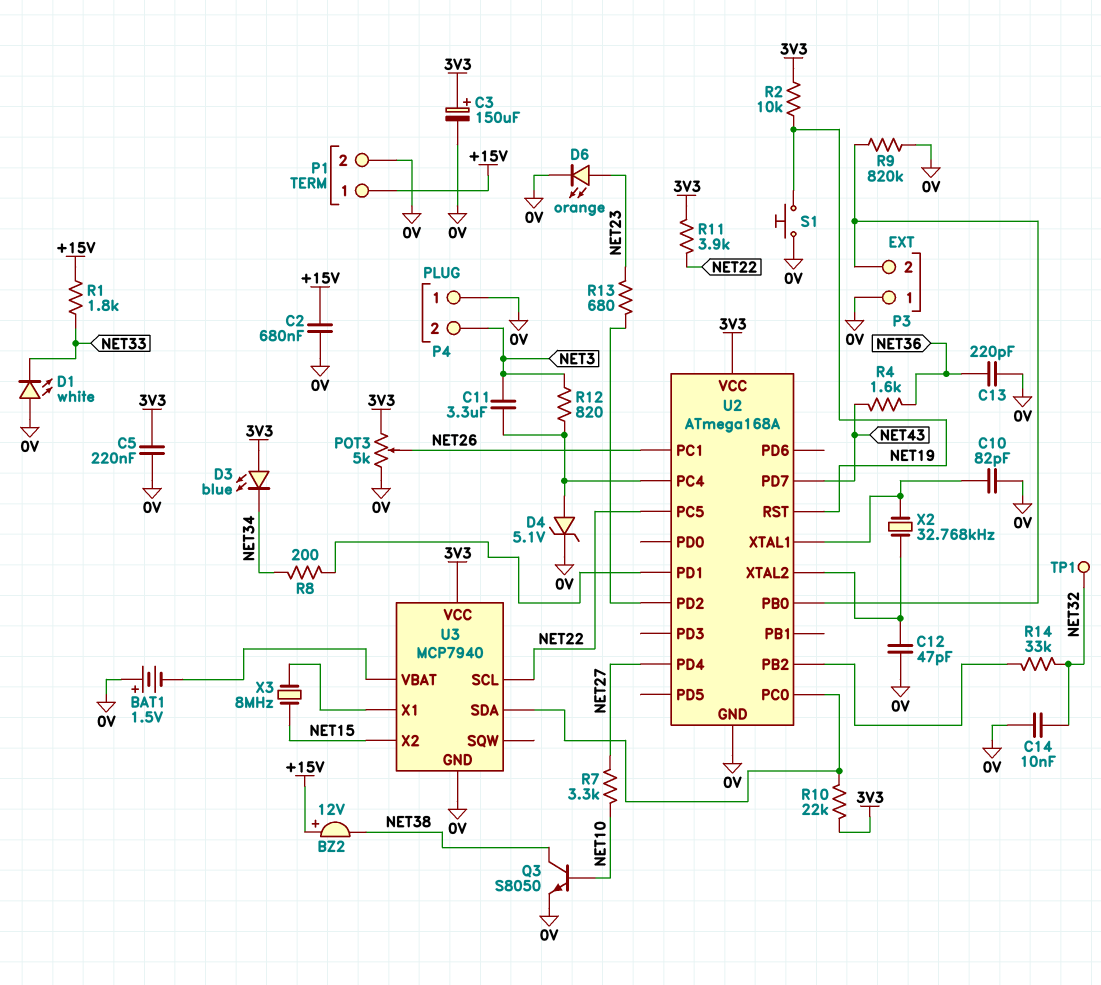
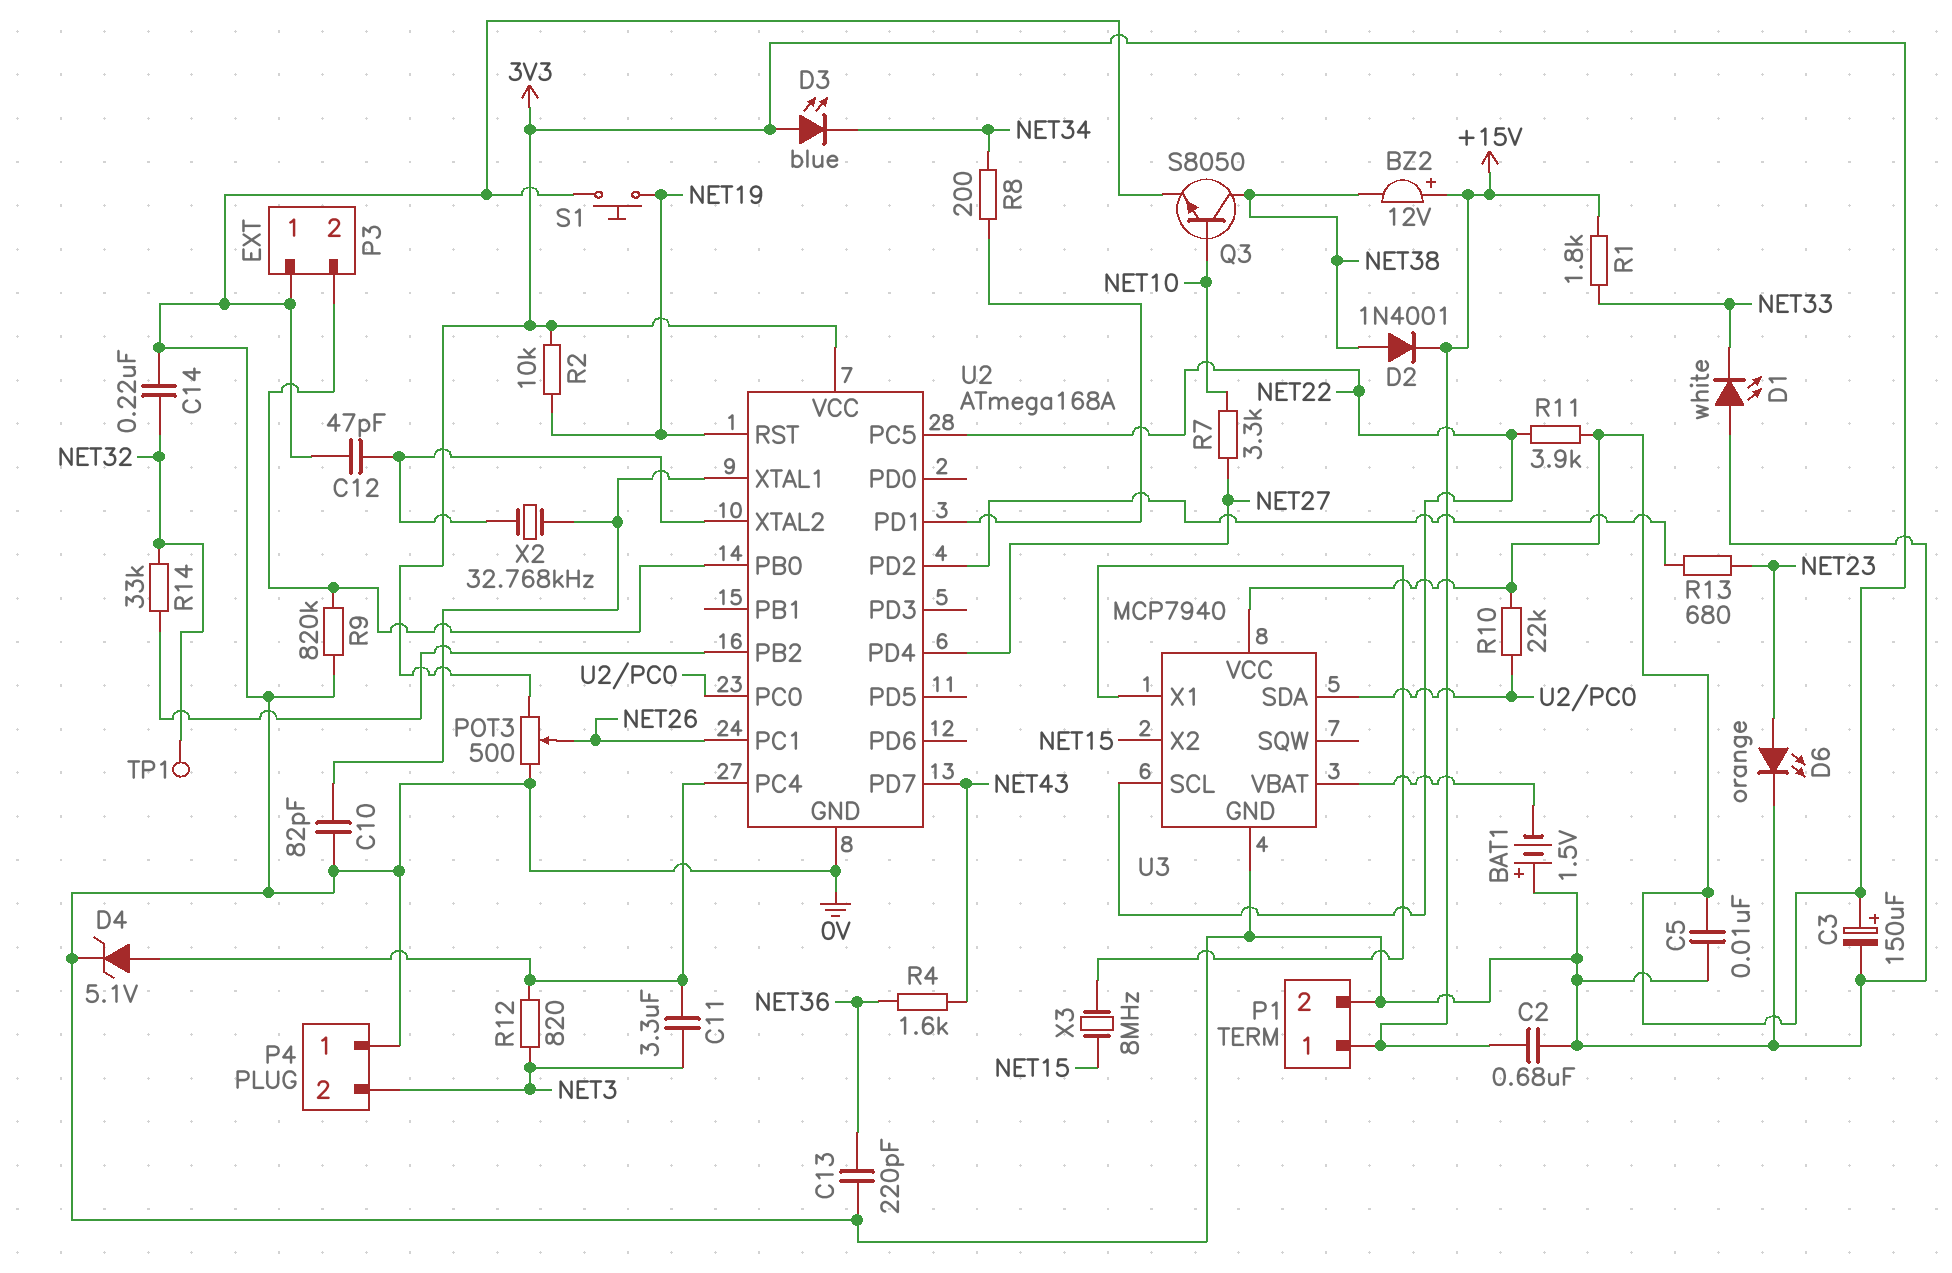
C5: 220nF (0V, 3V3) -> 10nF (0V, 3V3)
C14: 10nF (0V, NET32) -> 220nF (0V, NET32)
D2: none -> diode 1N4001 (A NET38, K +15V)
POT3: 5k (0V, 3V3, wiper NET26) -> 500 (0V, 3V3, wiper NET26)

